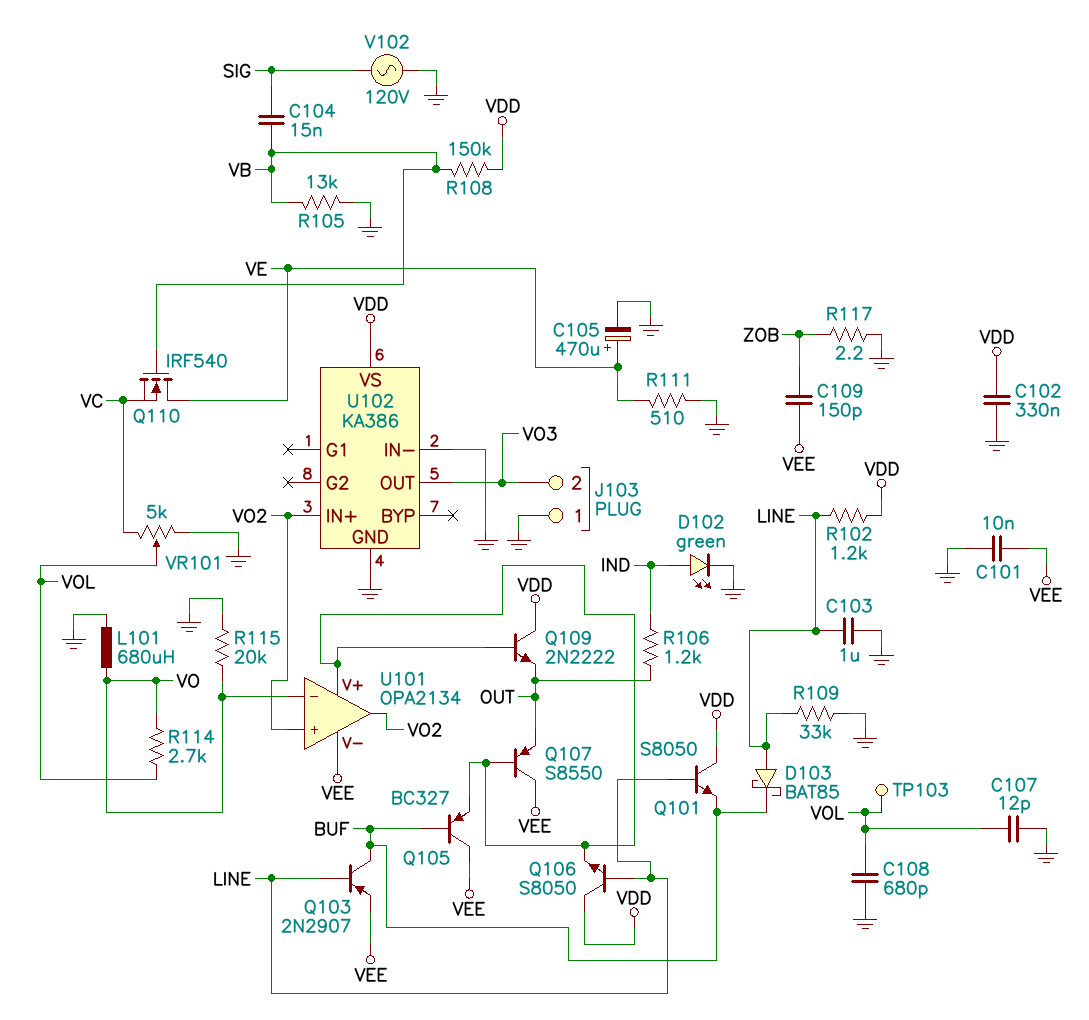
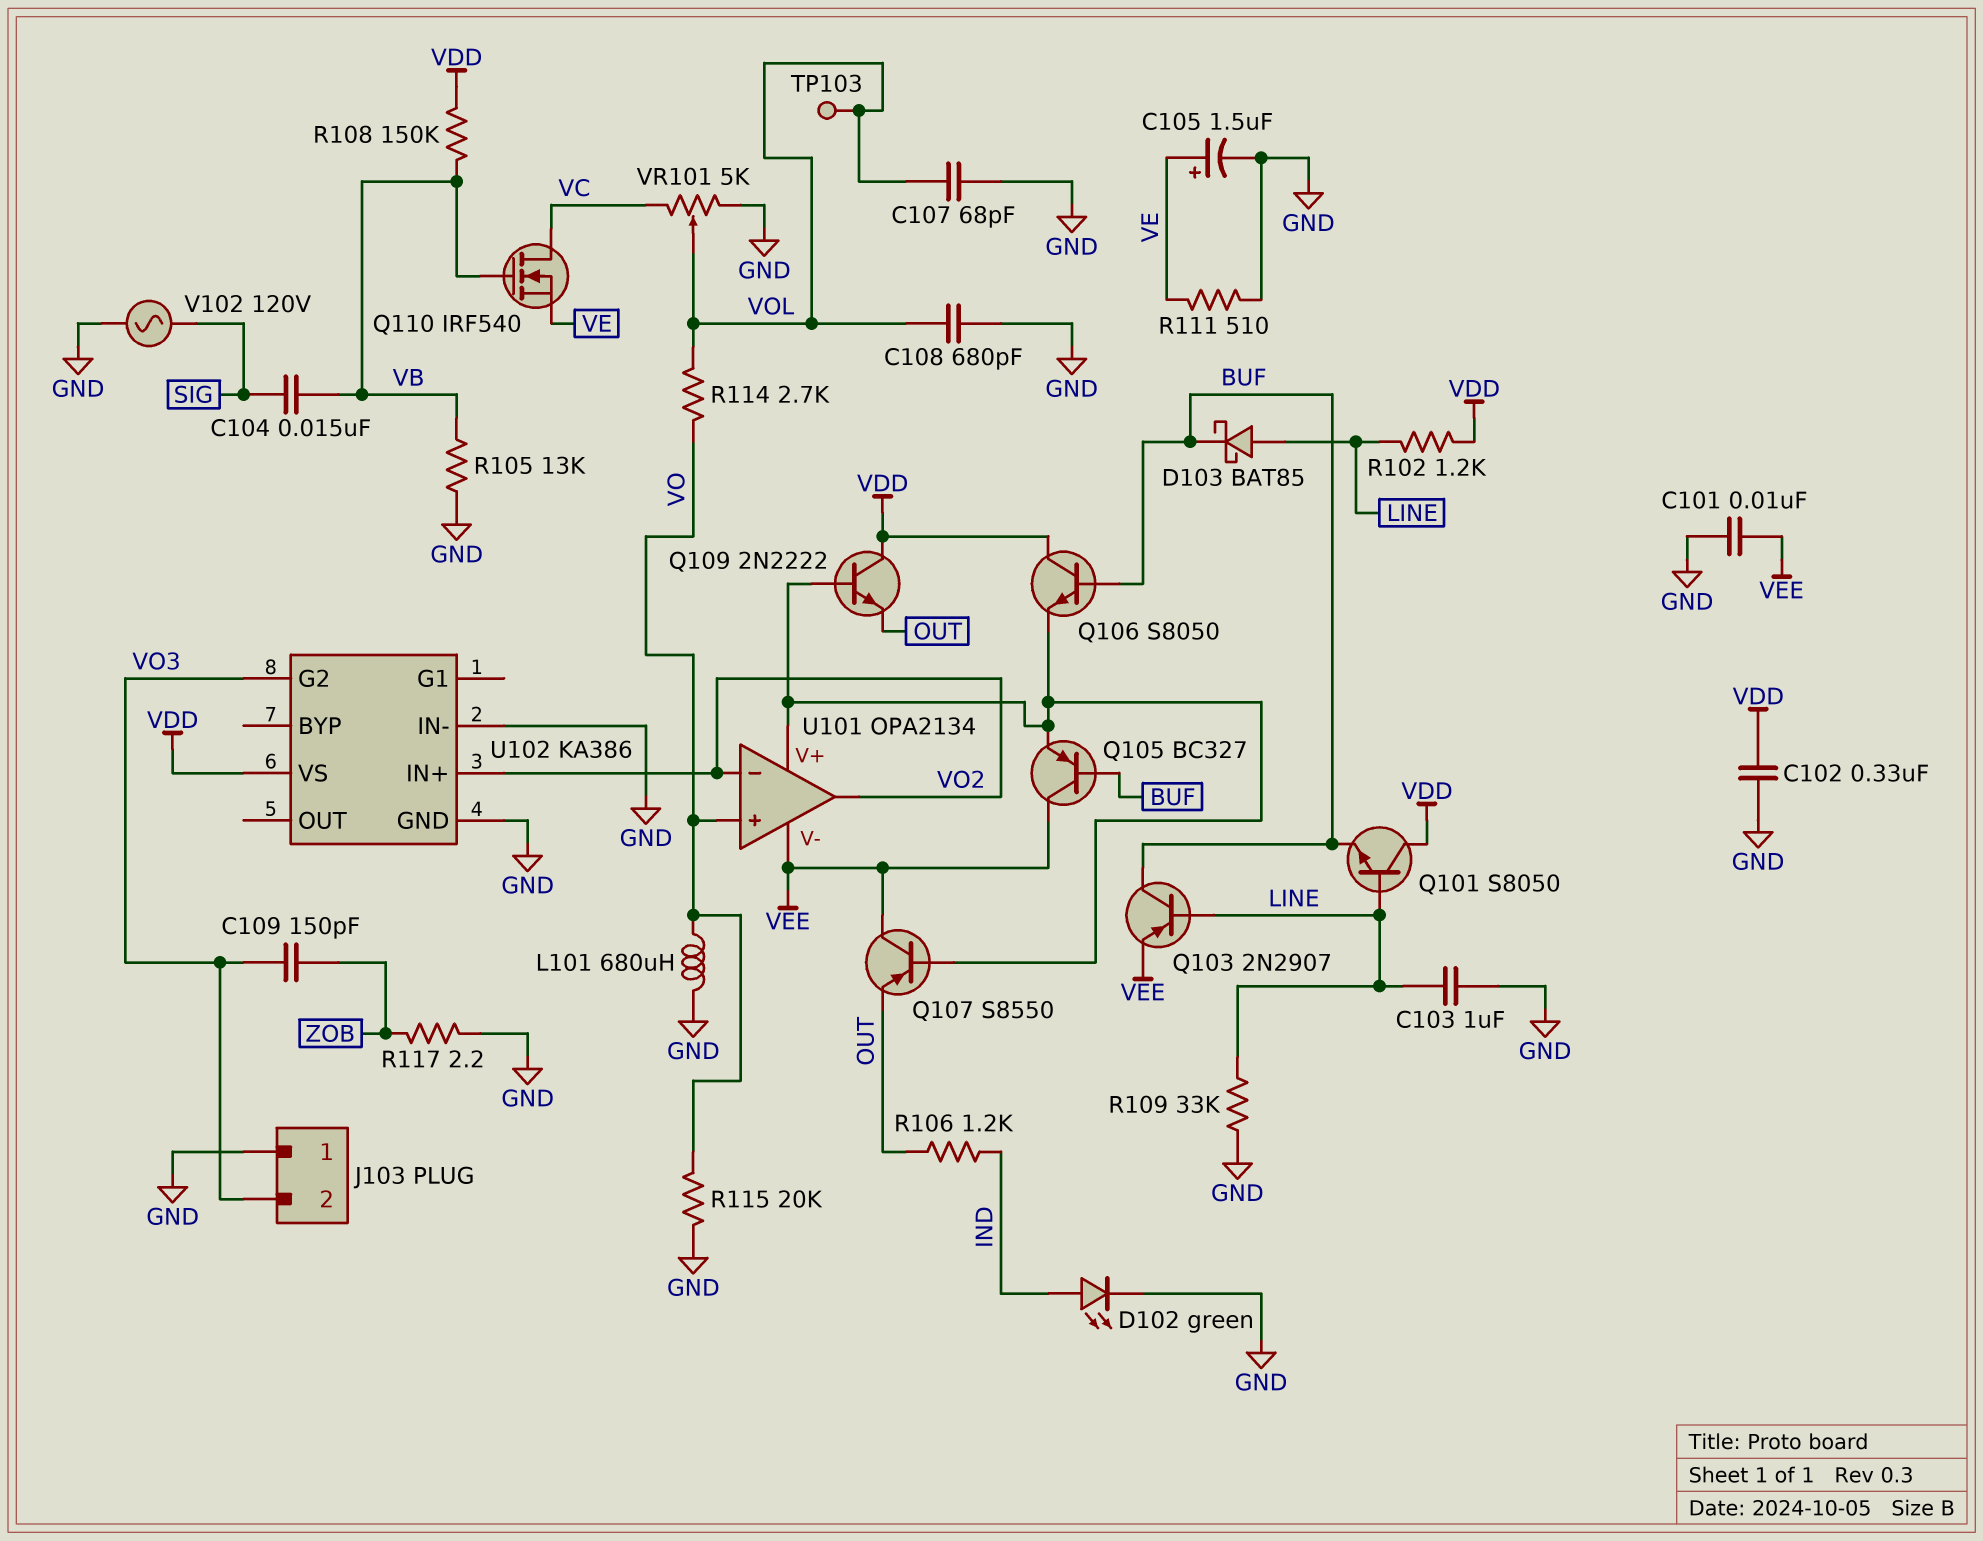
C105: 470uF (plus VE, minus GND) -> 1.5uF (plus VE, minus GND)
C107: 12pF (GND, VOL) -> 68pF (GND, VOL)
C109: 150pF (VEE, ZOB) -> 150pF (VO3, ZOB)
Q106: NPN S8050 (B LINE, C VDD, E U101/V+) -> NPN S8050 (B BUF, C VDD, E U101/V+)
Q110: NMOS IRF540 (G VB, D VE, S VC) -> NMOS IRF540 (G VB, D VC, S VE)
U101 pin in+: VO2 -> VO
U101 pin in-: VO -> VO2
U102 pin G2: none -> VO3
U102 pin OUT: VO3 -> none

